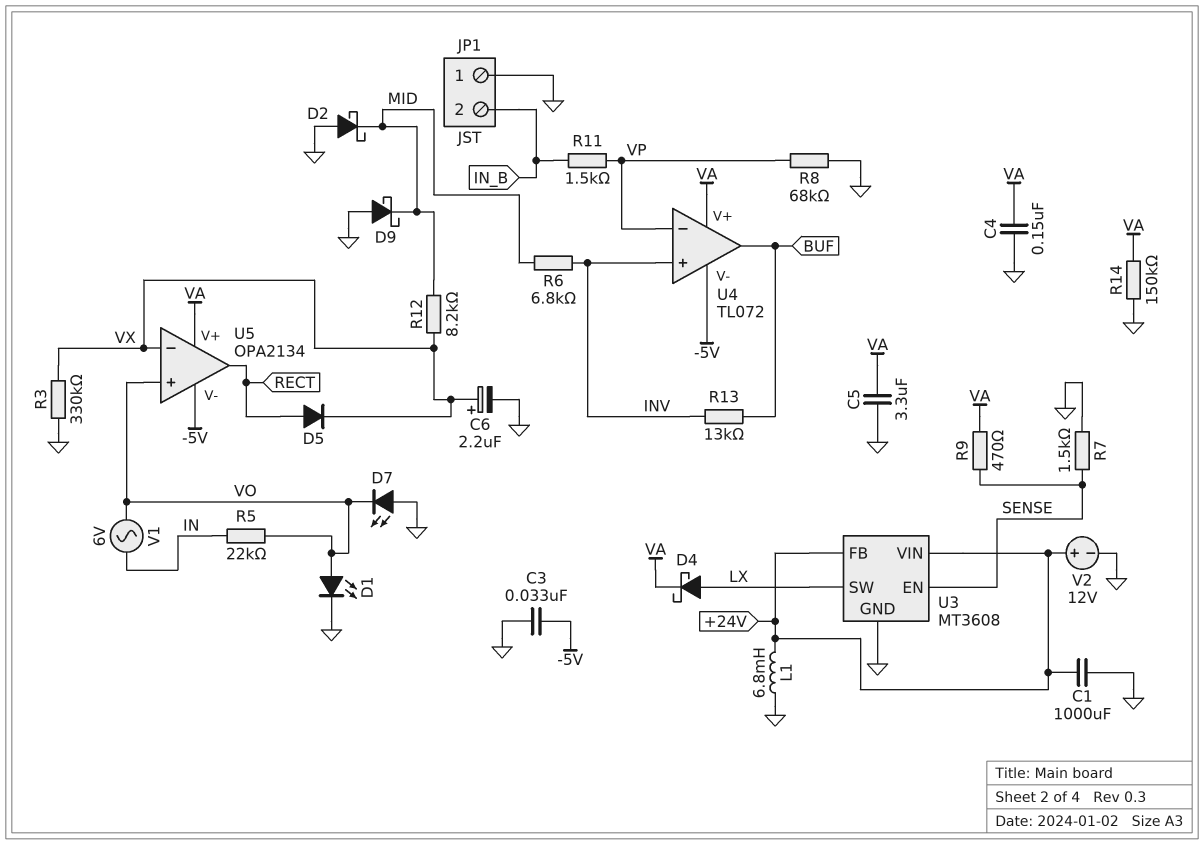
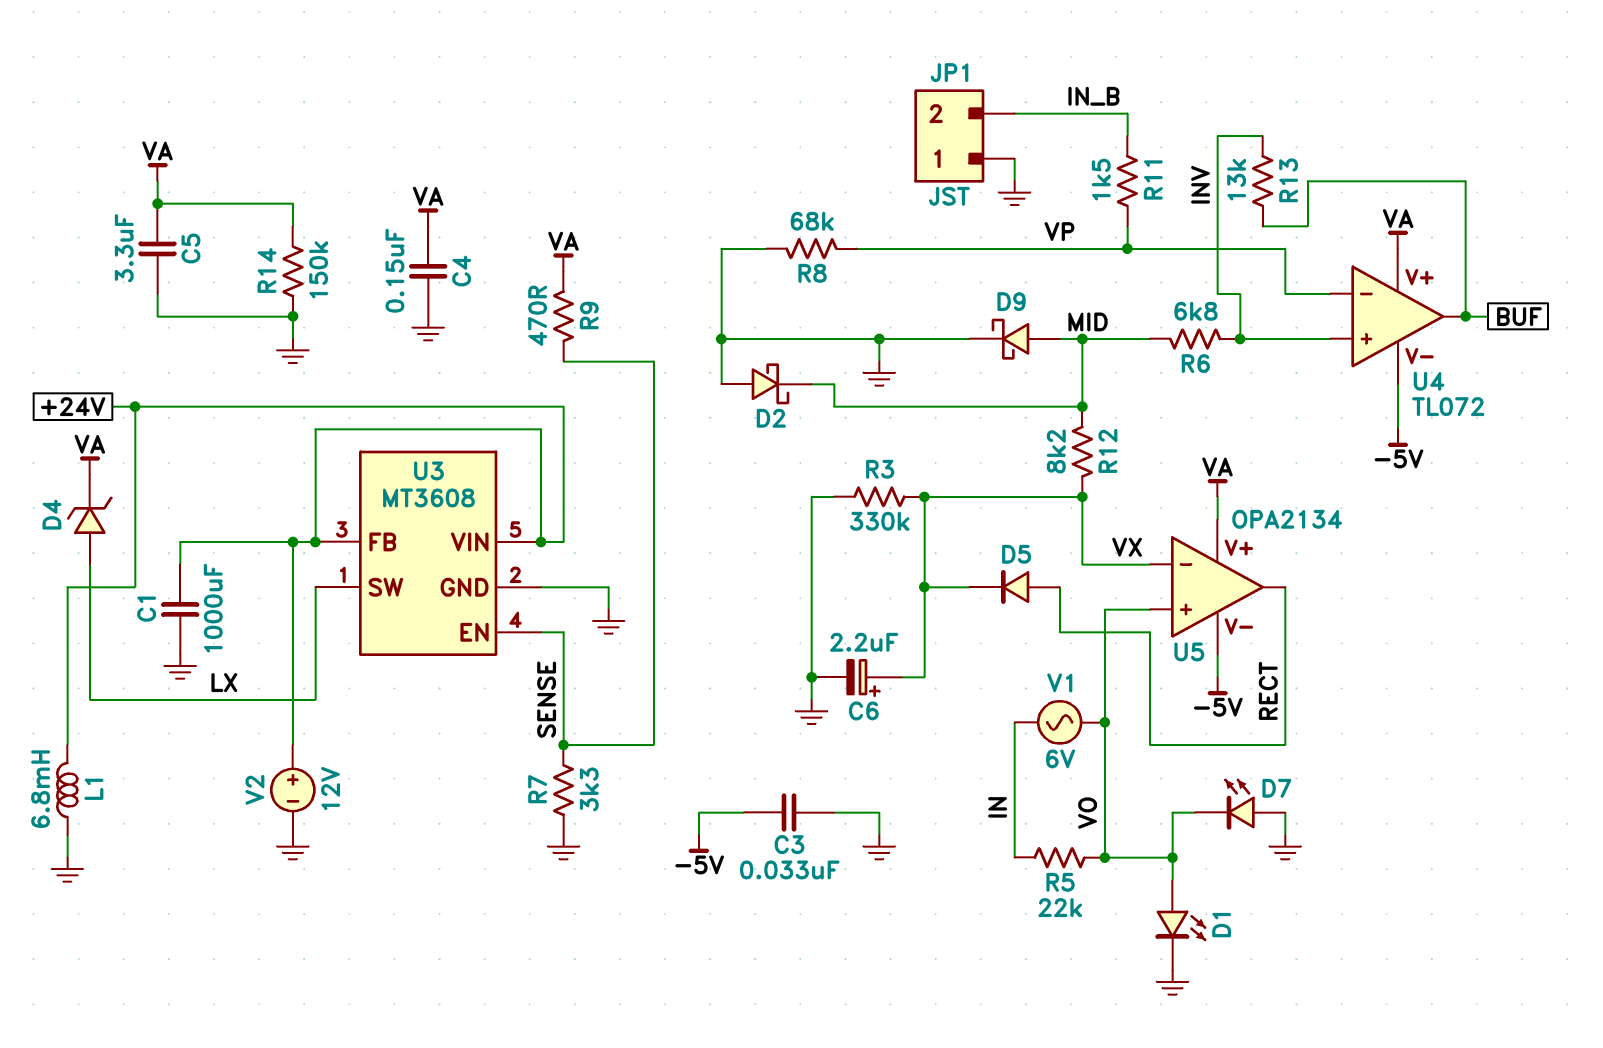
D4: schottky (A LX, K VA) -> zener (A LX, K VA)
D9: schottky (A GND, K MID) -> schottky (A MID, K GND)
R7: 1.5k (GND, SENSE) -> 3.3k (GND, SENSE)

